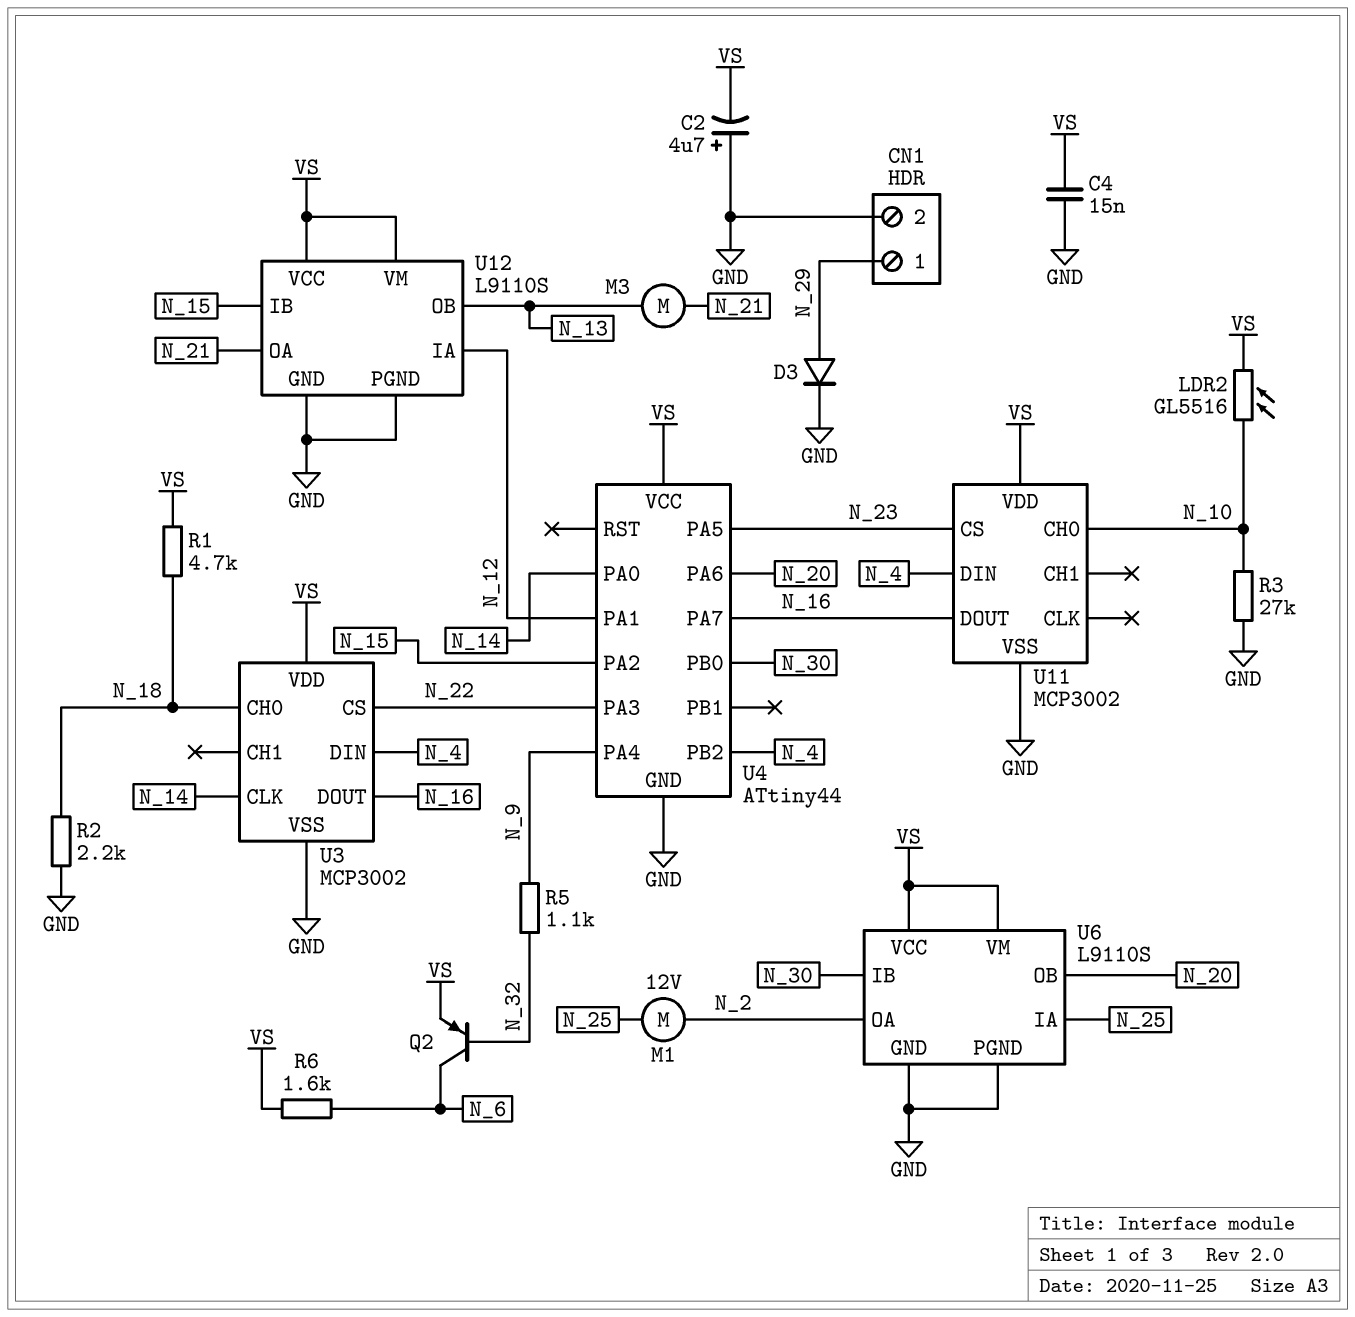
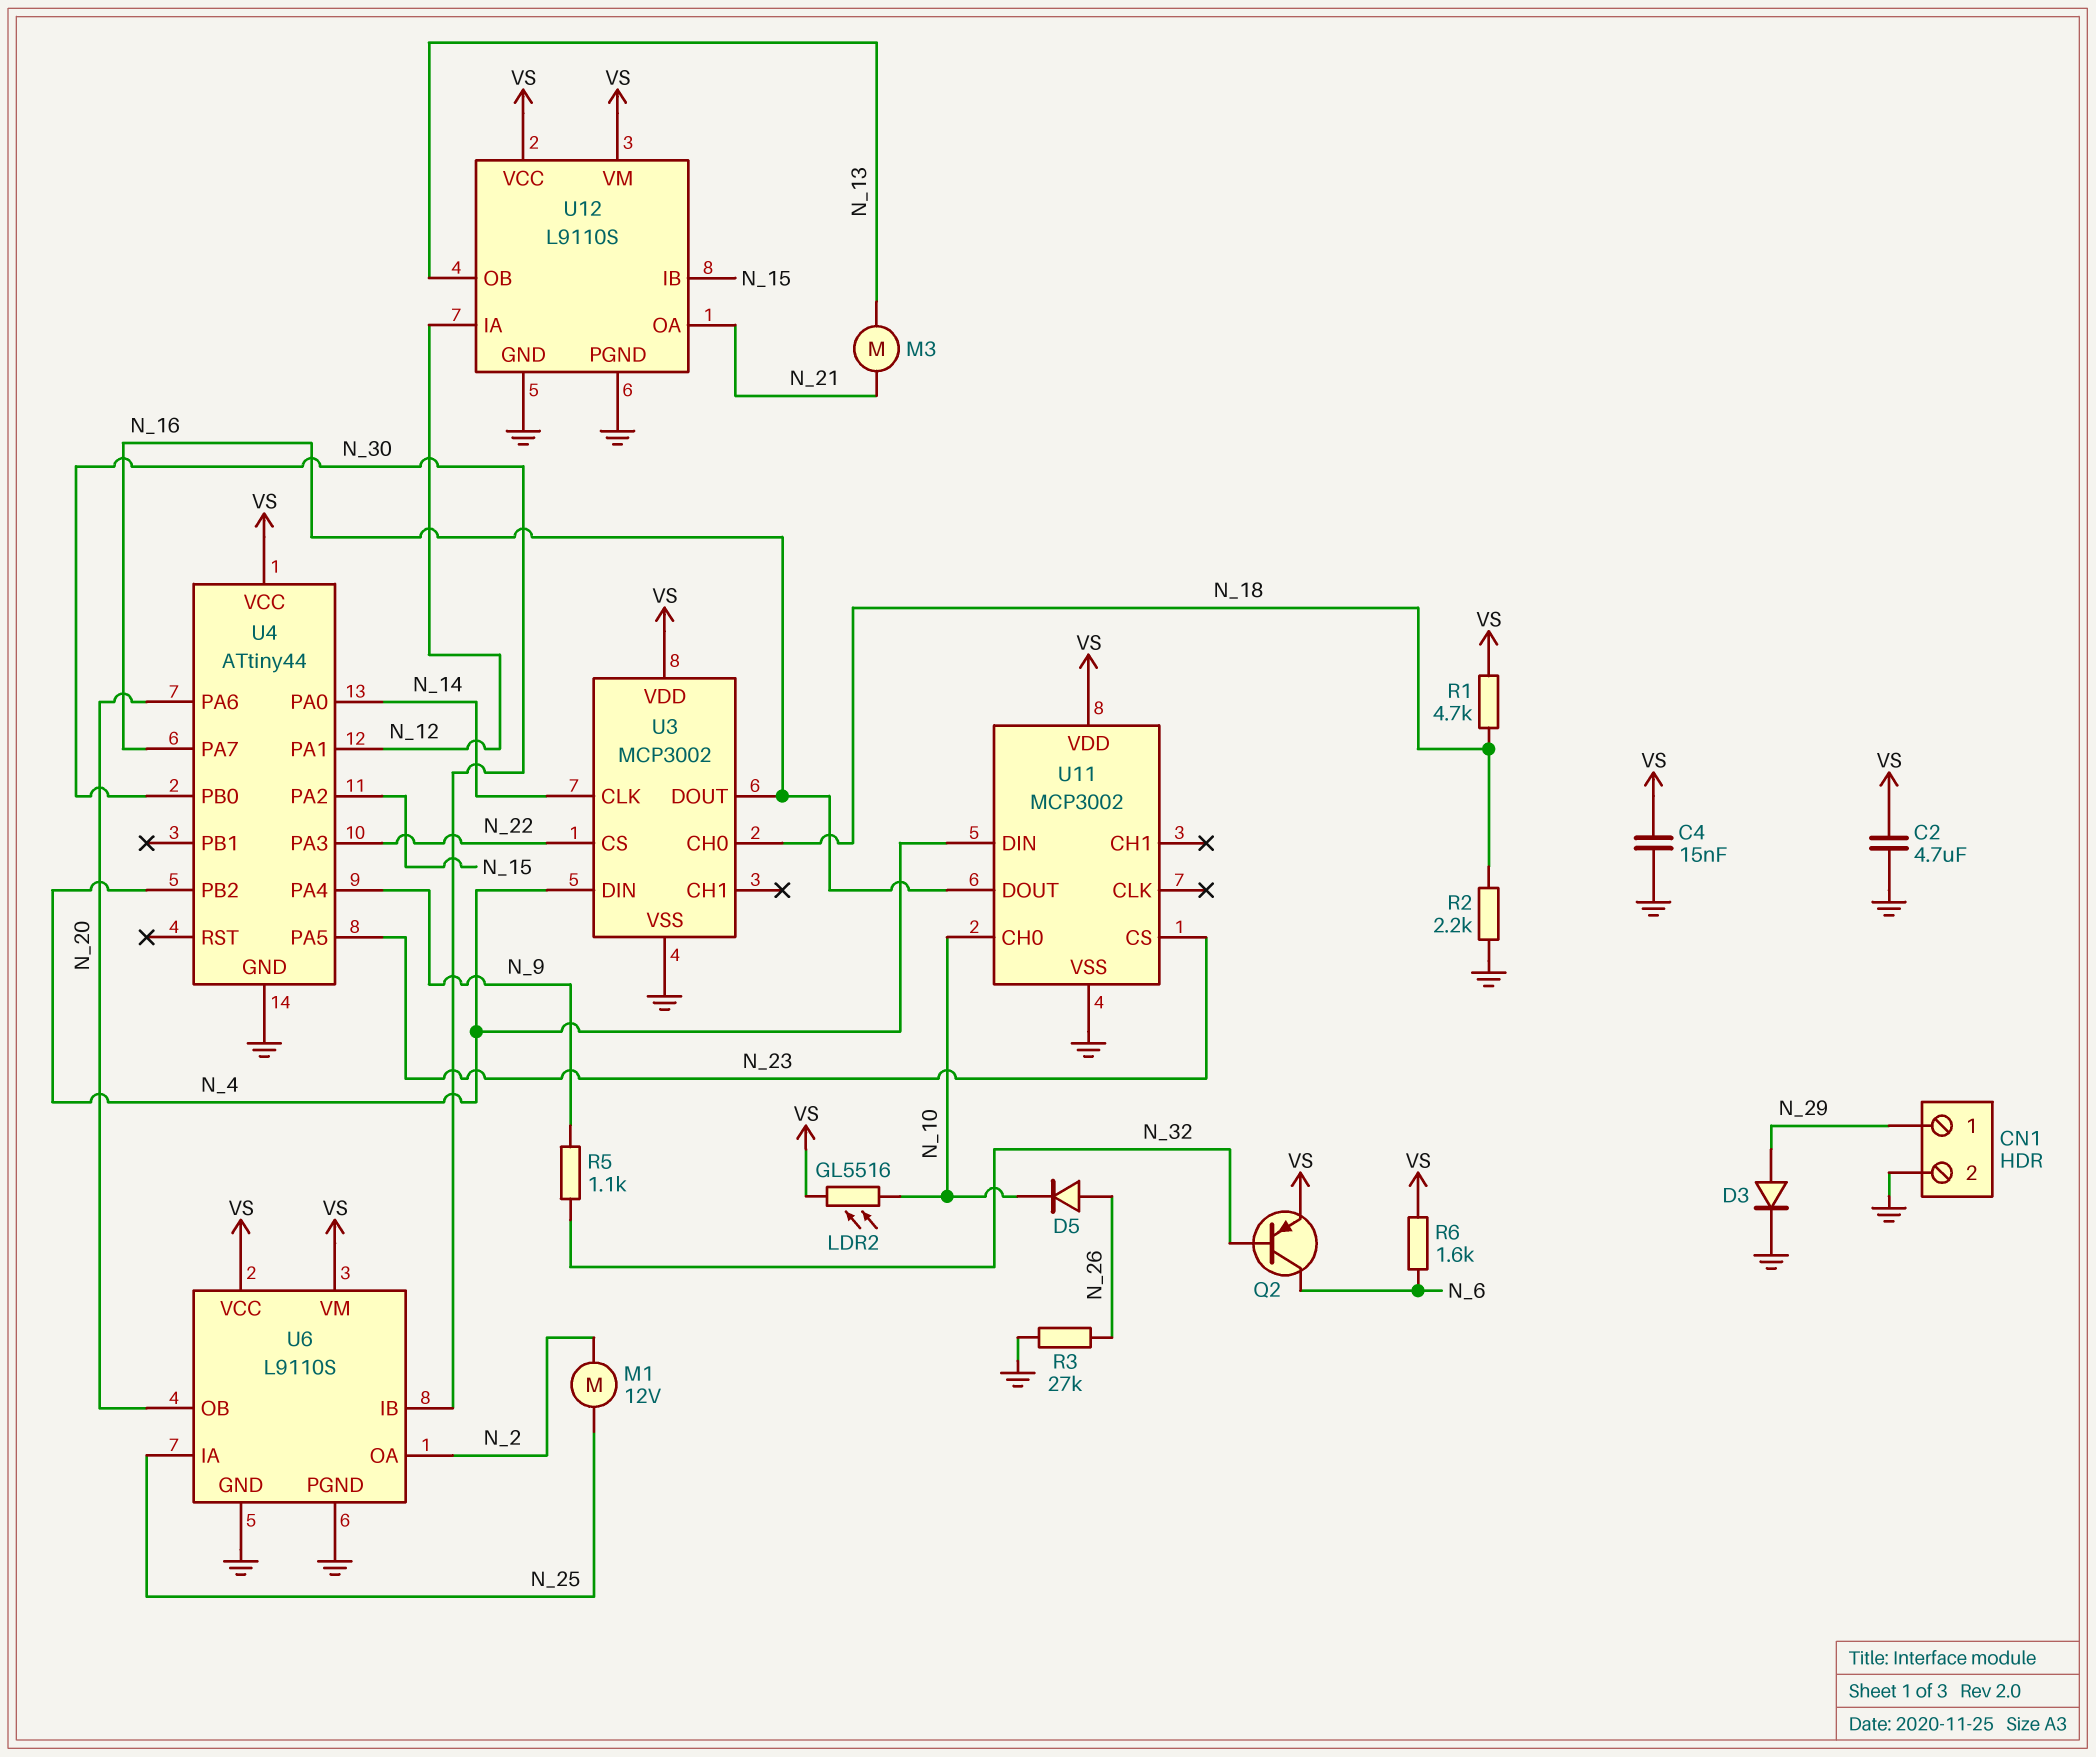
C2: 4.7uF (plus GND, minus VS) -> 4.7uF (GND, VS)
D5: none -> diode (A N_26, K N_10)
R3: 27k (GND, N_10) -> 27k (GND, N_26)

